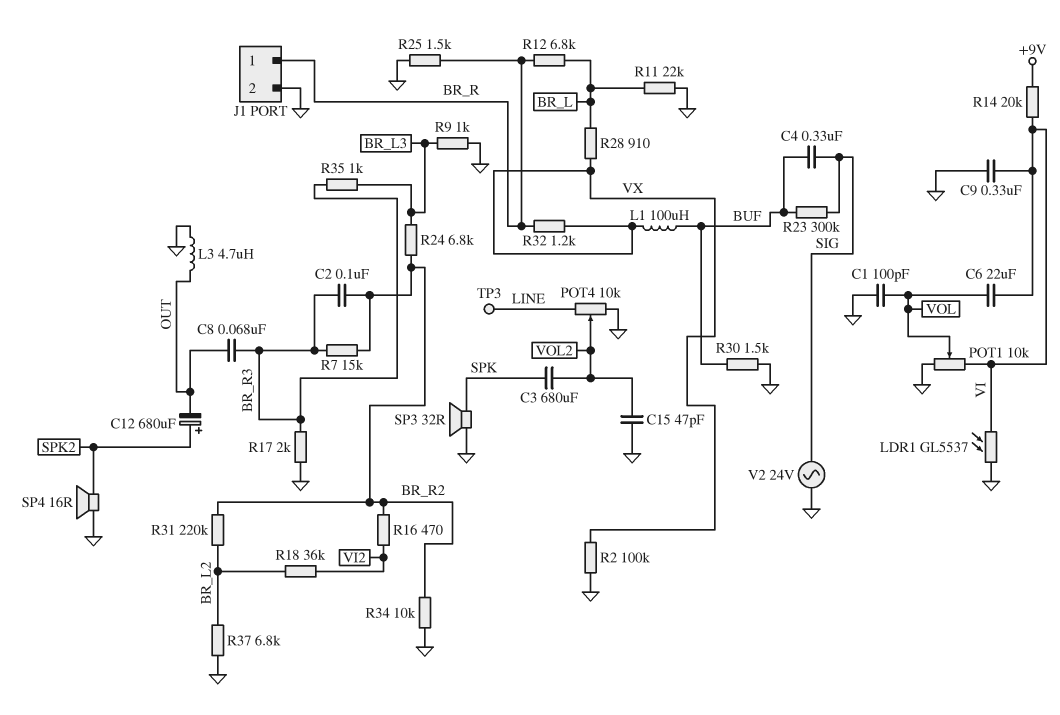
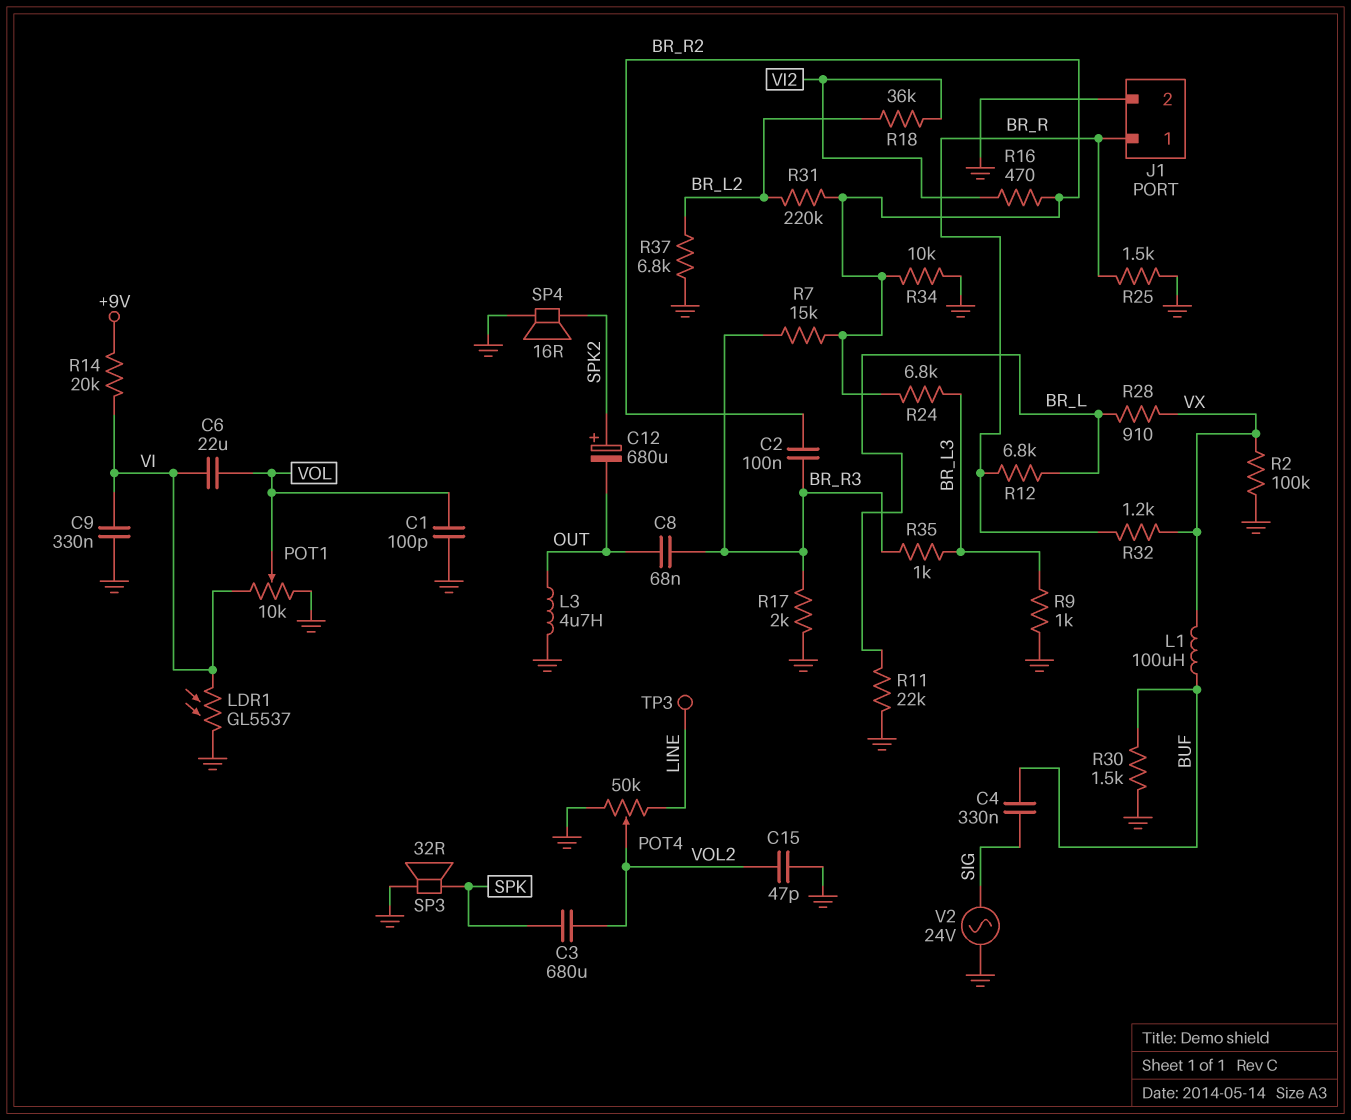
POT4: 10k (GND, LINE, wiper VOL2) -> 50k (GND, LINE, wiper VOL2)
R23: 300k (BUF, SIG) -> none

